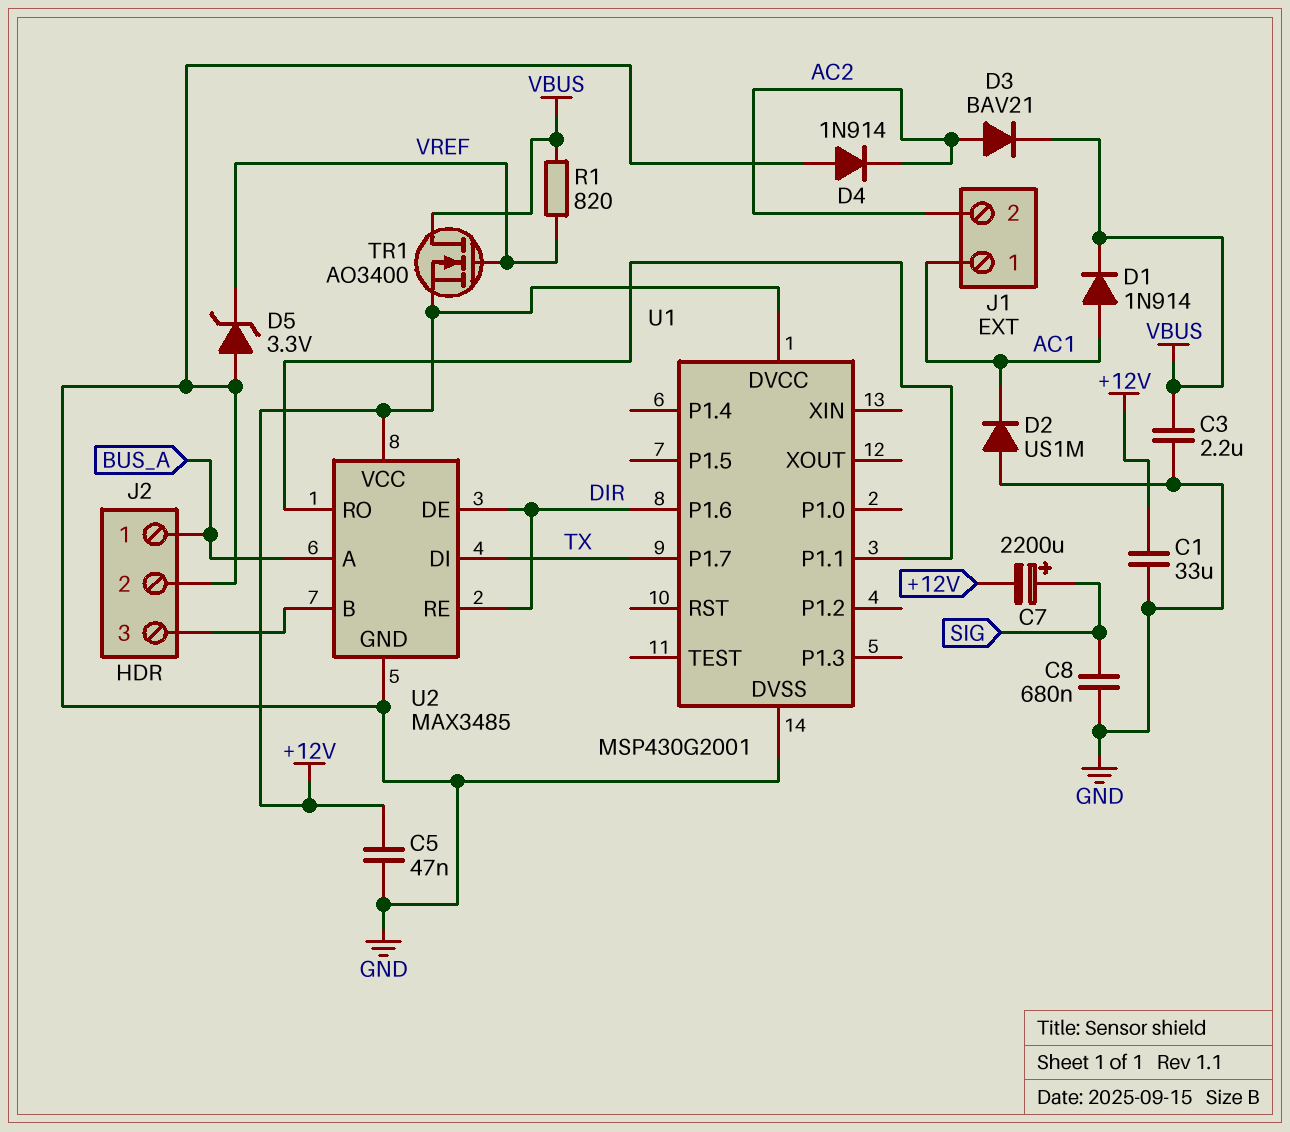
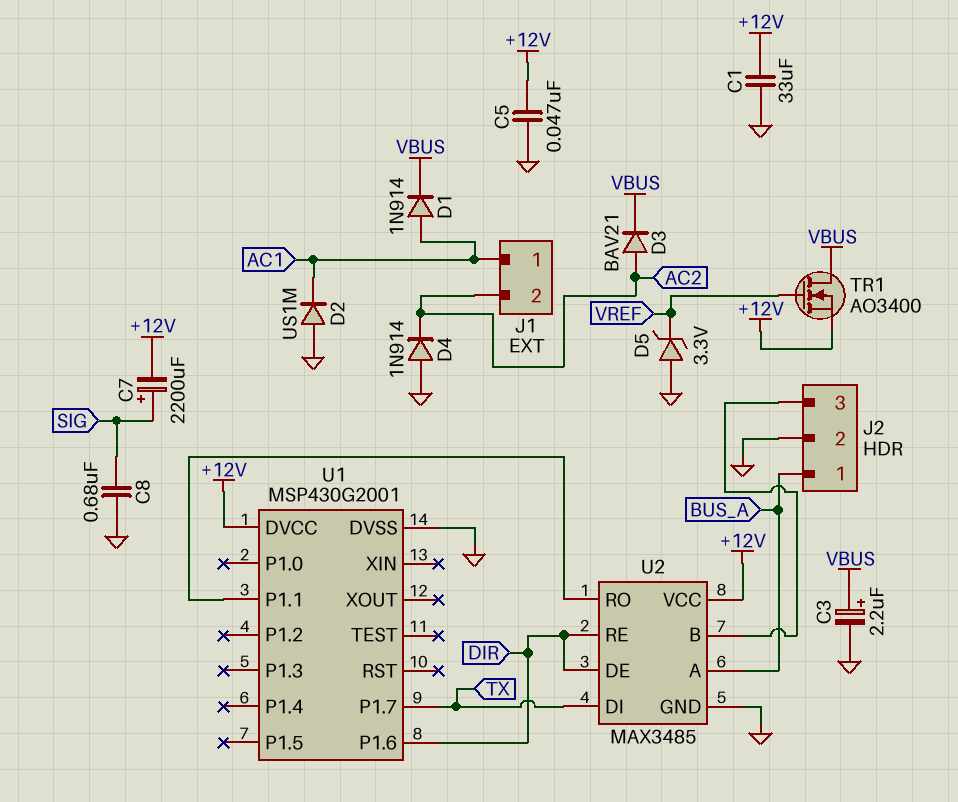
C3: 2.2uF (GND, VBUS) -> 2.2uF (plus VBUS, minus GND)
R1: 820 (VBUS, VREF) -> none

